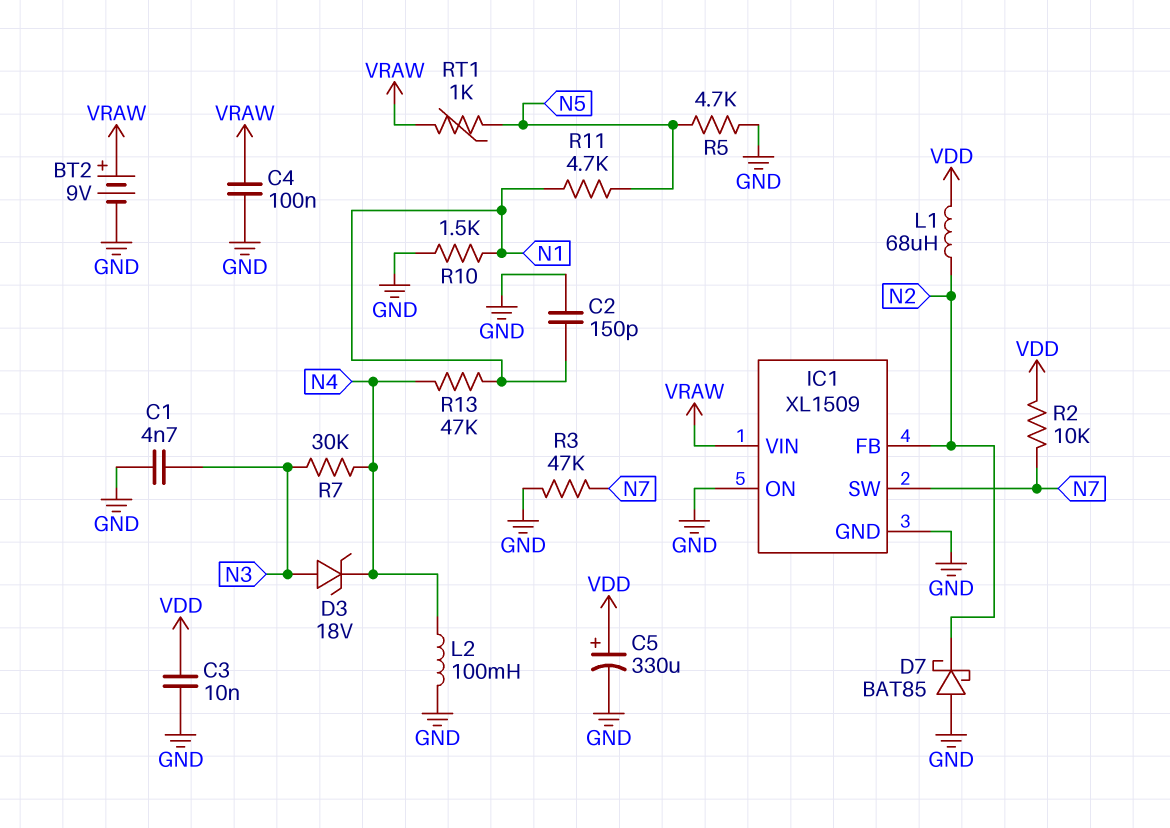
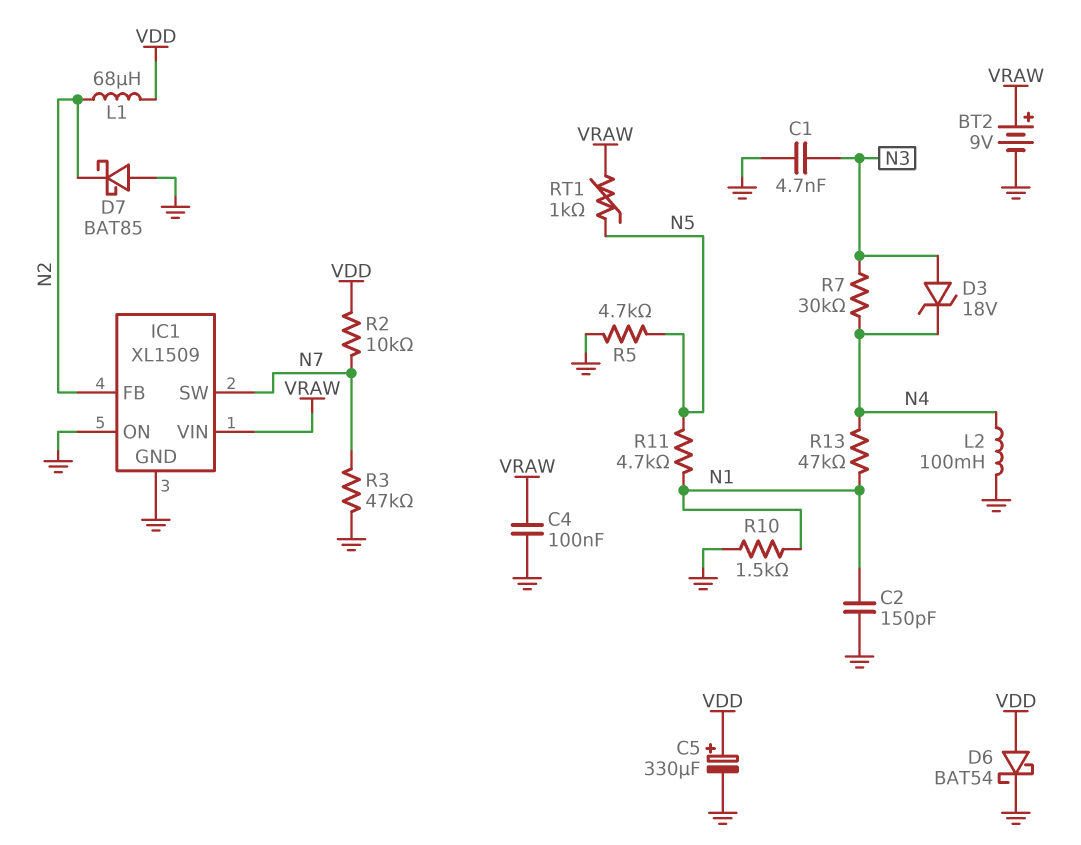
C3: 10nF (GND, VDD) -> none
D6: none -> schottky BAT54 (A VDD, K GND)

